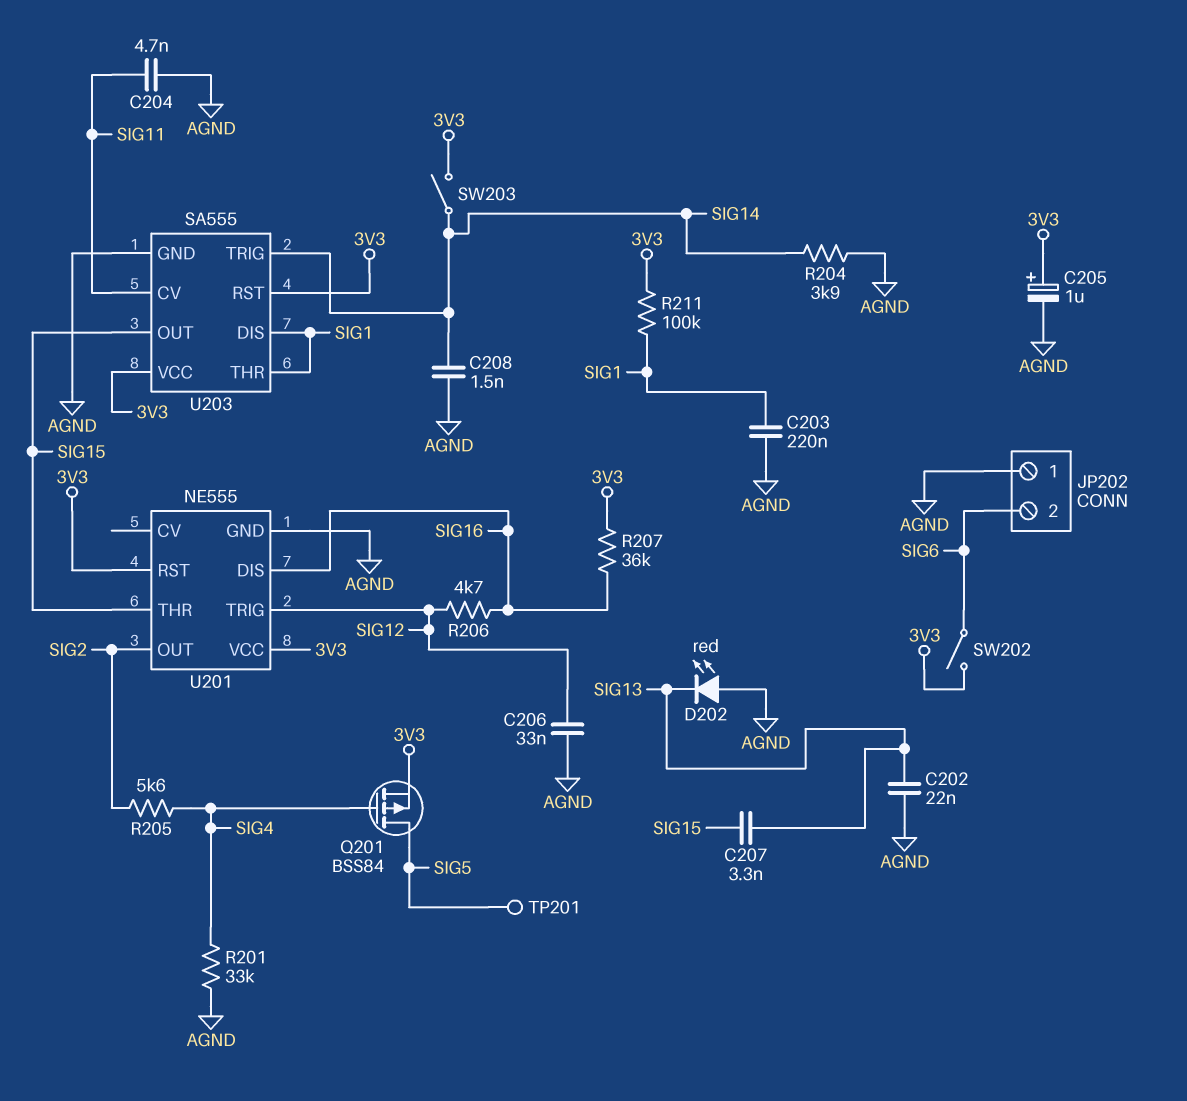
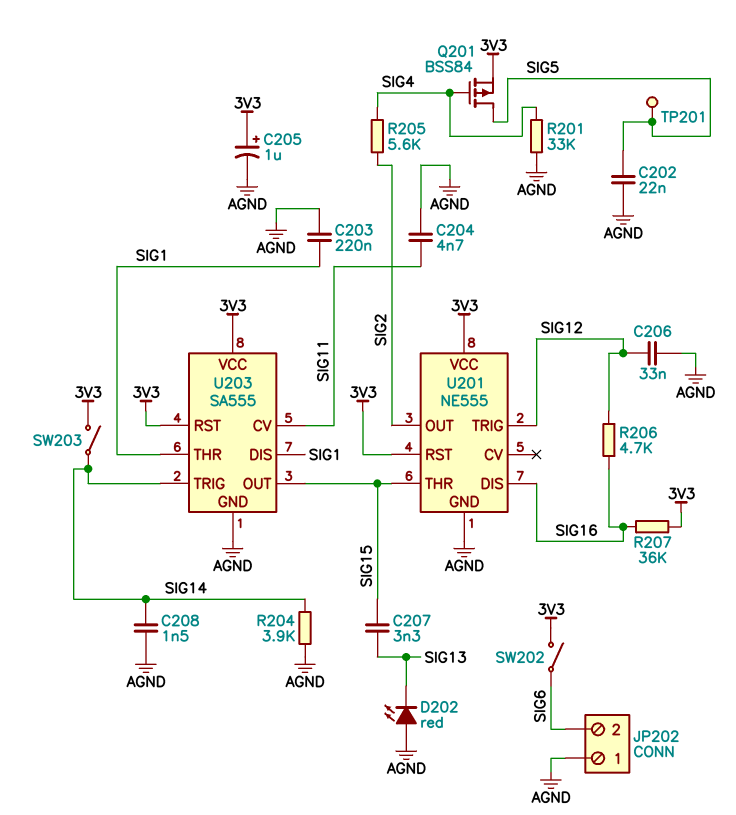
C202: 22nF (AGND, SIG13) -> 22nF (AGND, SIG5)
R211: 100k (3V3, SIG1) -> none

